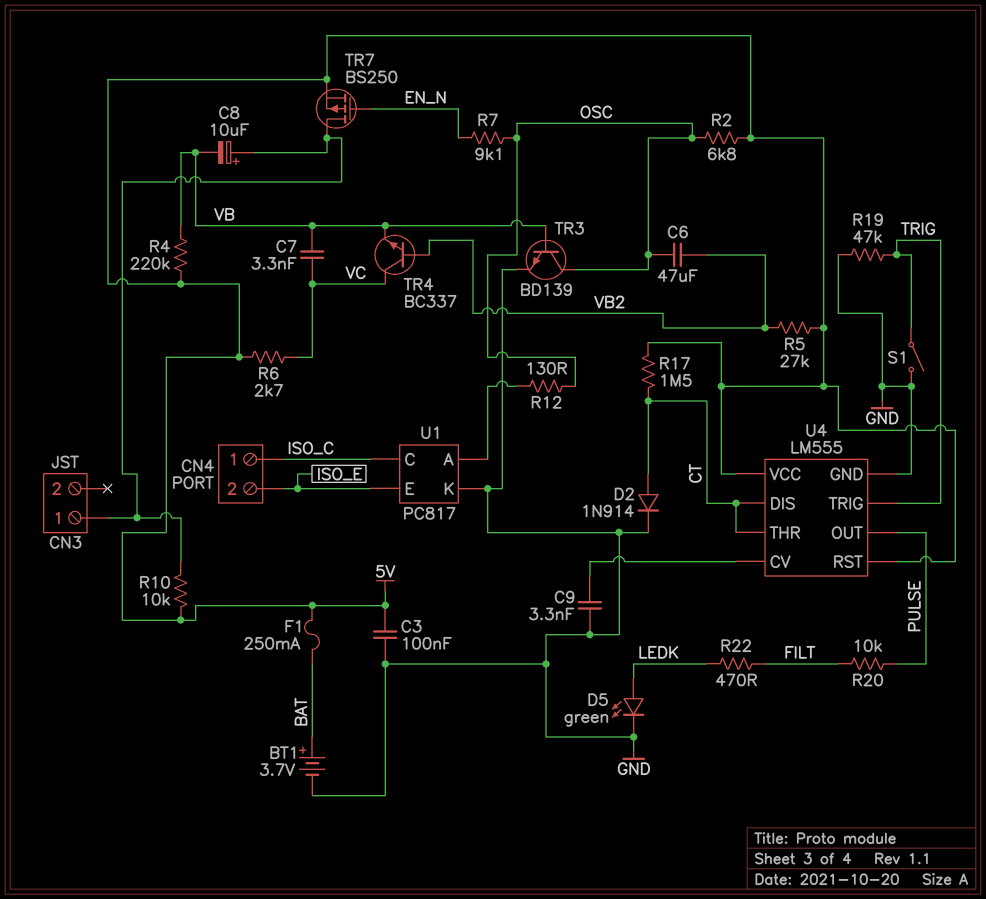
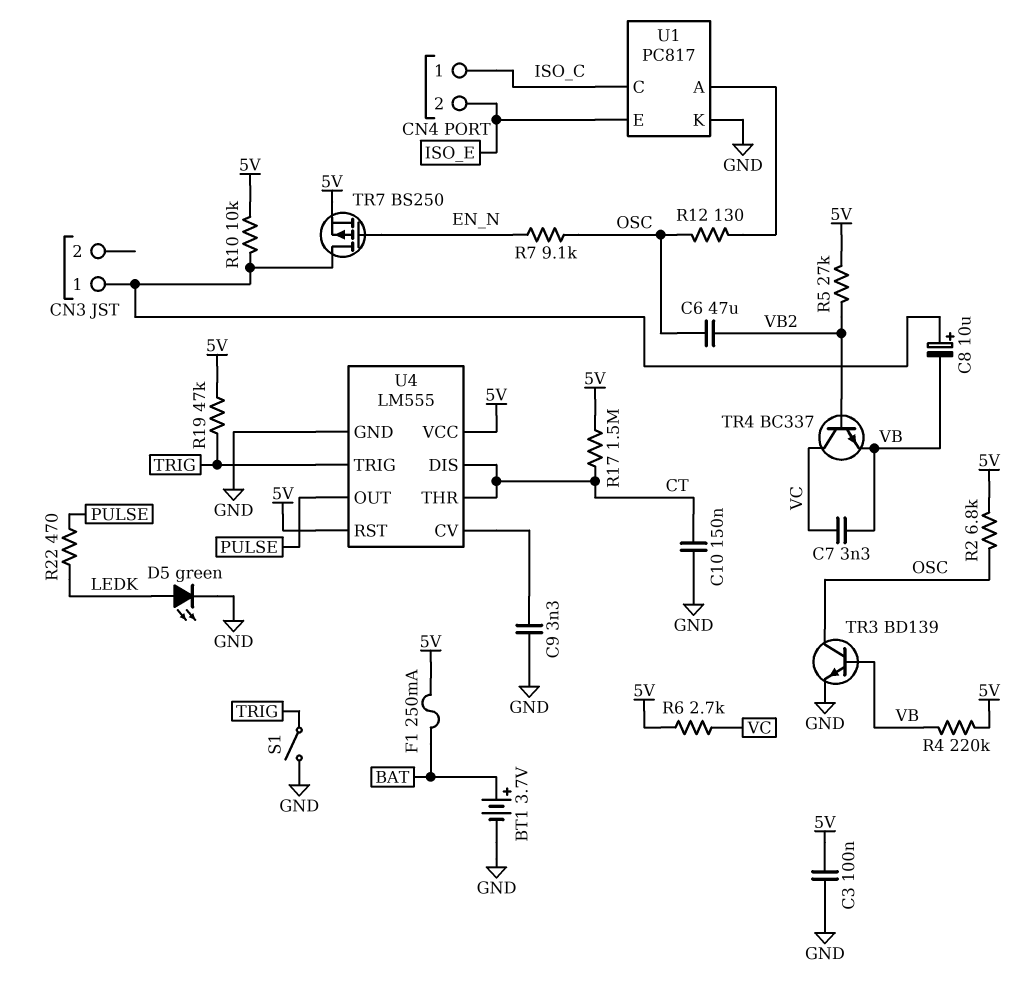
C10: none -> 150nF (CT, GND)
D2: diode 1N914 (A CT, K GND) -> none
R19: 47k (GND, TRIG) -> 47k (5V, TRIG)
R20: 10k (FILT, PULSE) -> none
R22: 470 (FILT, LEDK) -> 470 (LEDK, PULSE)

